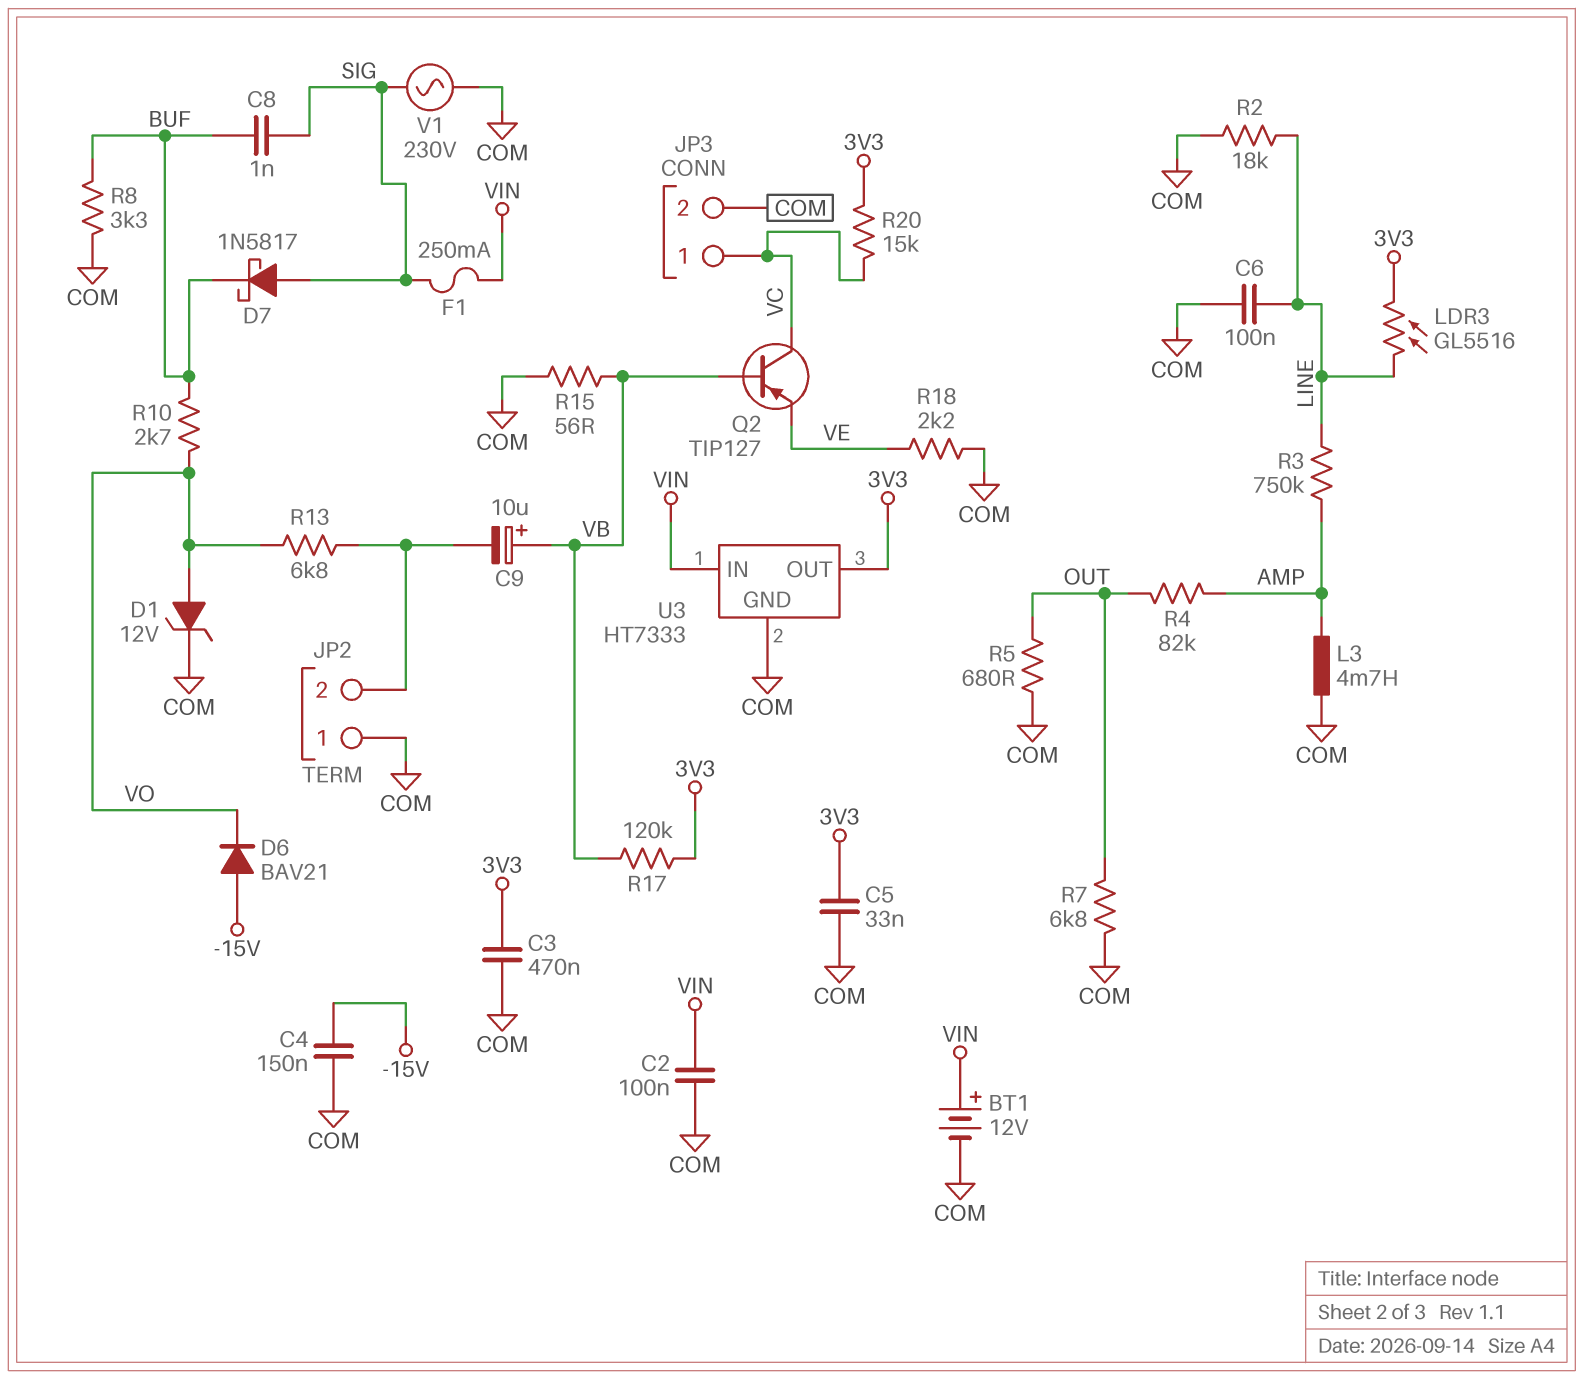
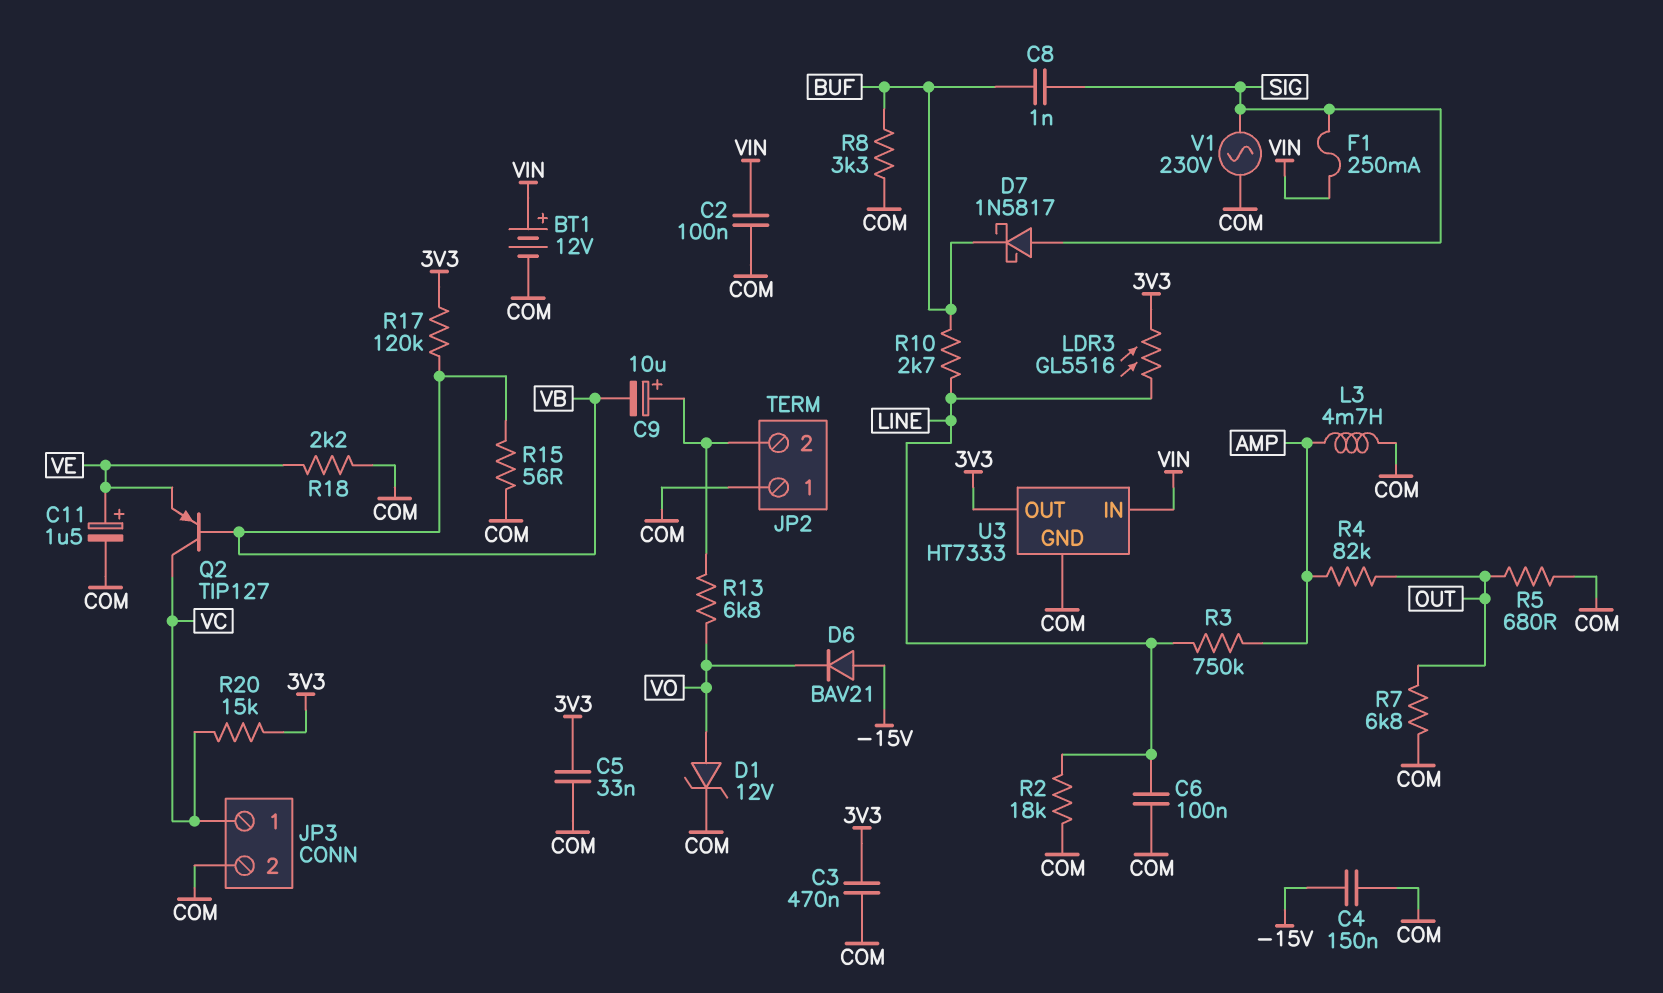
C9: 10uF (plus VB, minus JP2/2) -> 10uF (plus JP2/2, minus VB)
C11: none -> 1.5uF (plus VE, minus COM)
R10: 2.7k (BUF, VO) -> 2.7k (BUF, LINE)

